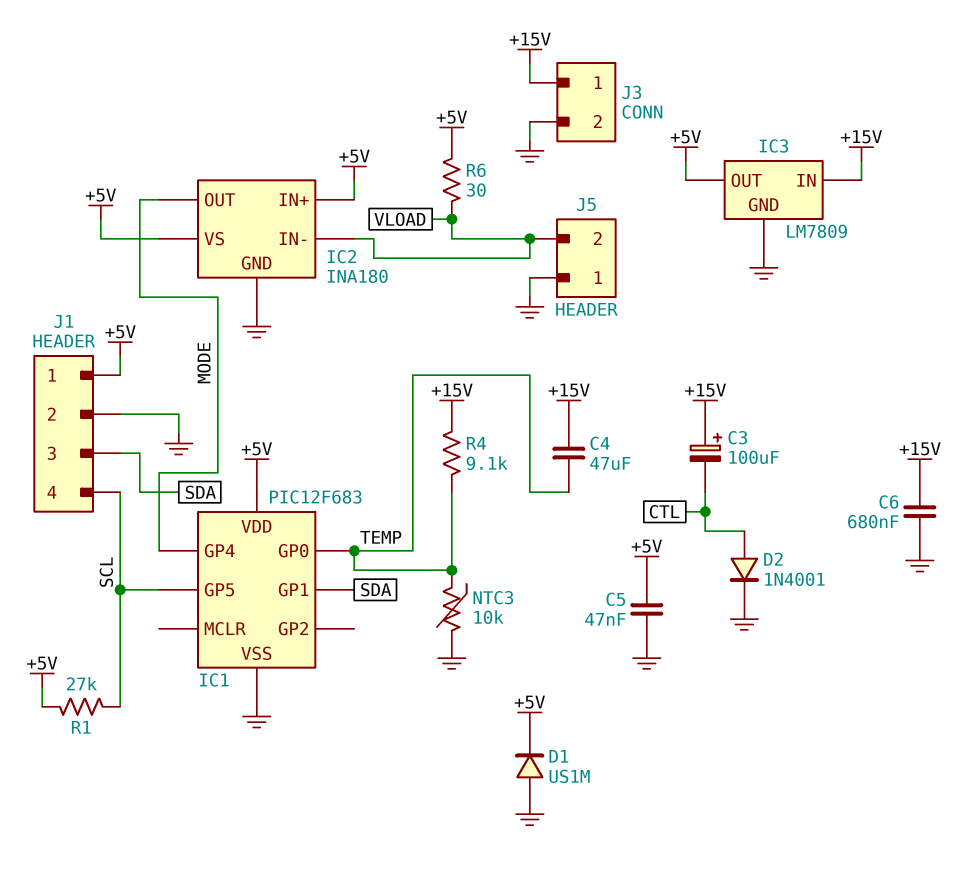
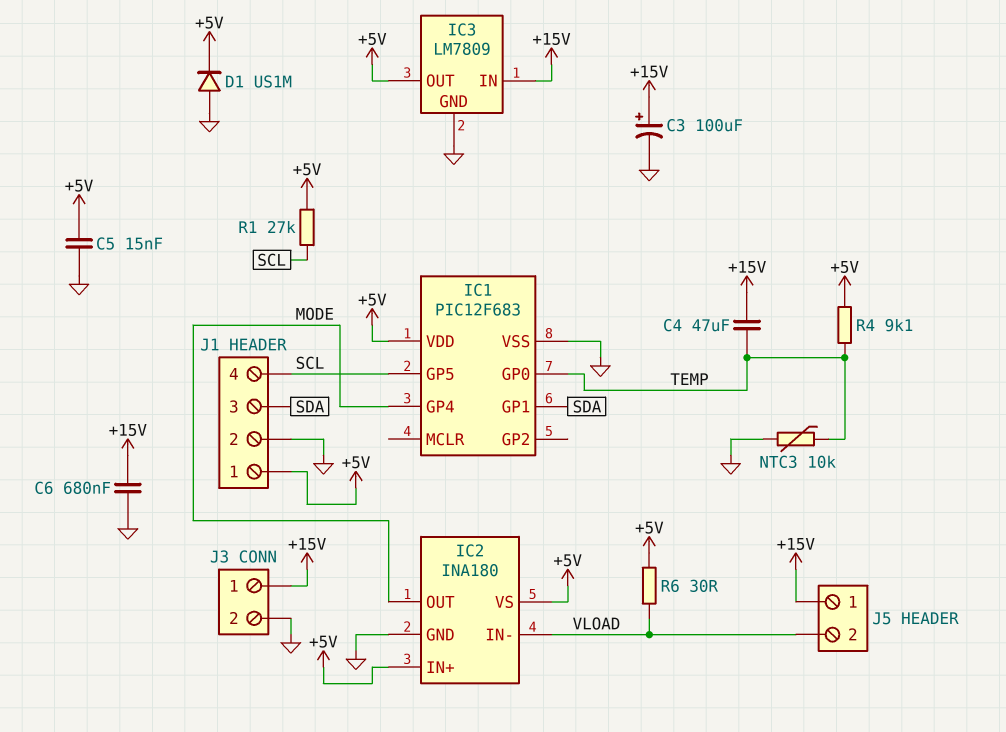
C3: 100uF (plus +15V, minus CTL) -> 100uF (plus +15V, minus GND)
C5: 47nF (+5V, GND) -> 15nF (+5V, GND)
D2: diode 1N4001 (A CTL, K GND) -> none
J5 pin 1: GND -> +15V
R4: 9.1k (+15V, TEMP) -> 9.1k (+5V, TEMP)

